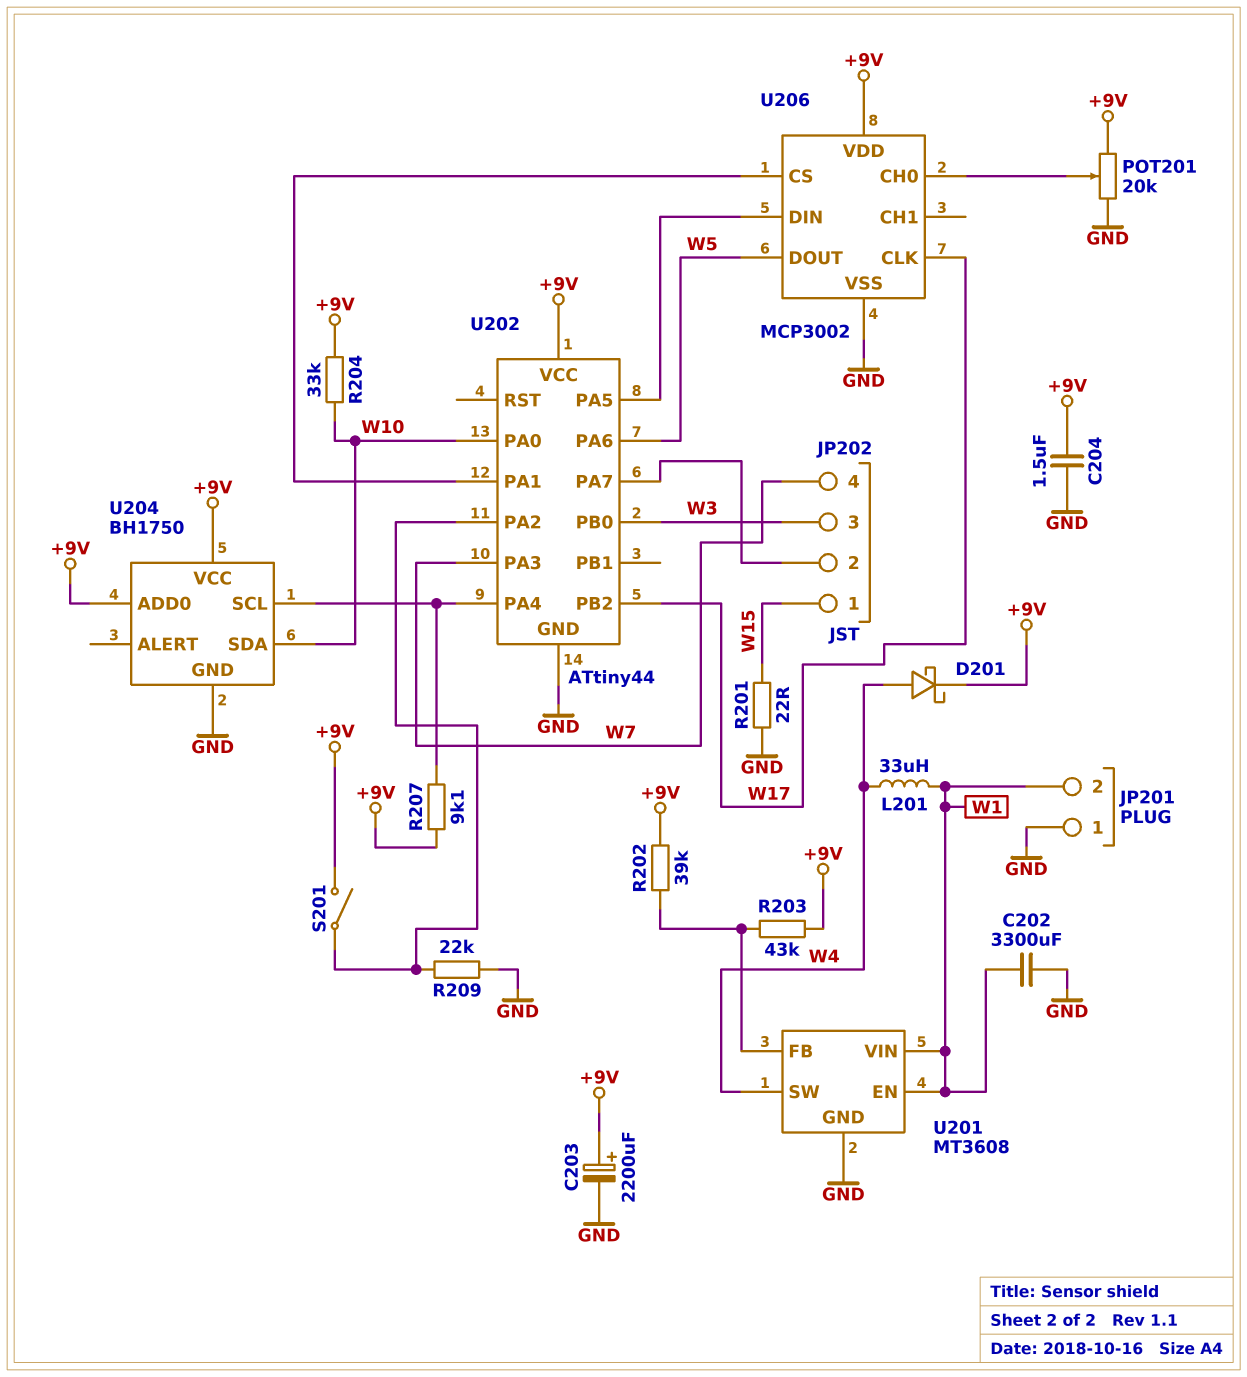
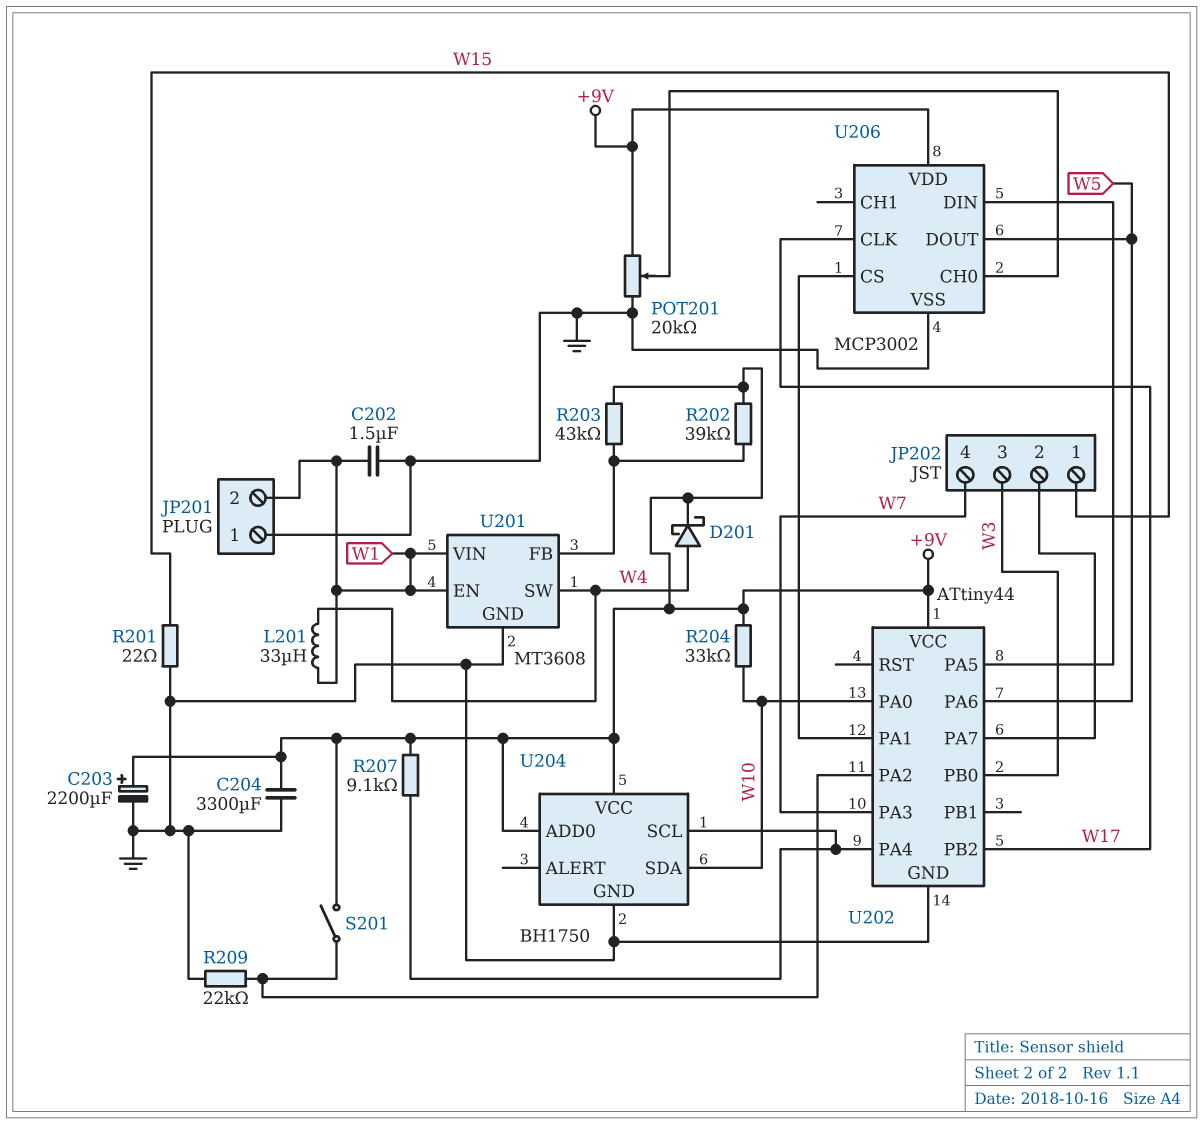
C202: 3300uF (GND, W1) -> 1.5uF (GND, W1)
C204: 1.5uF (+9V, GND) -> 3300uF (+9V, GND)

